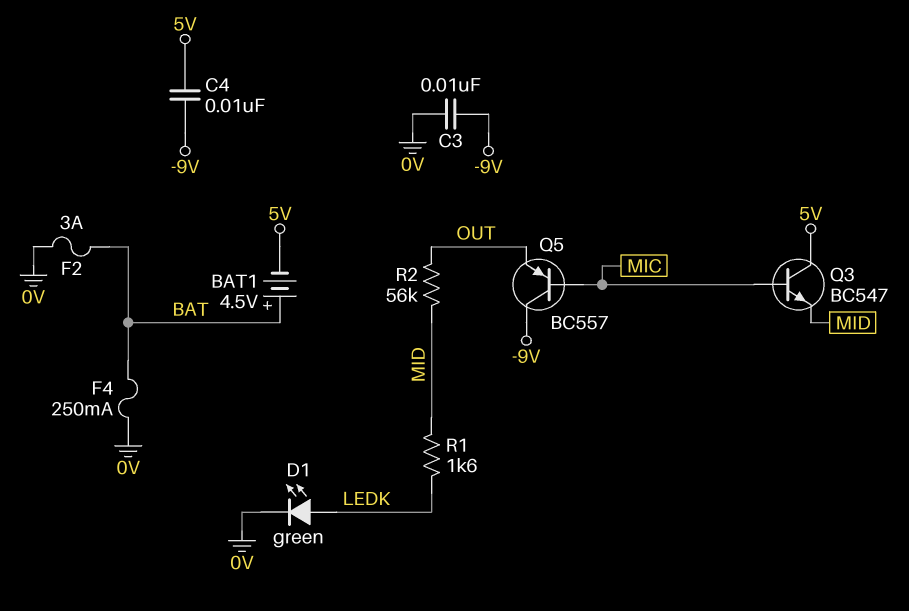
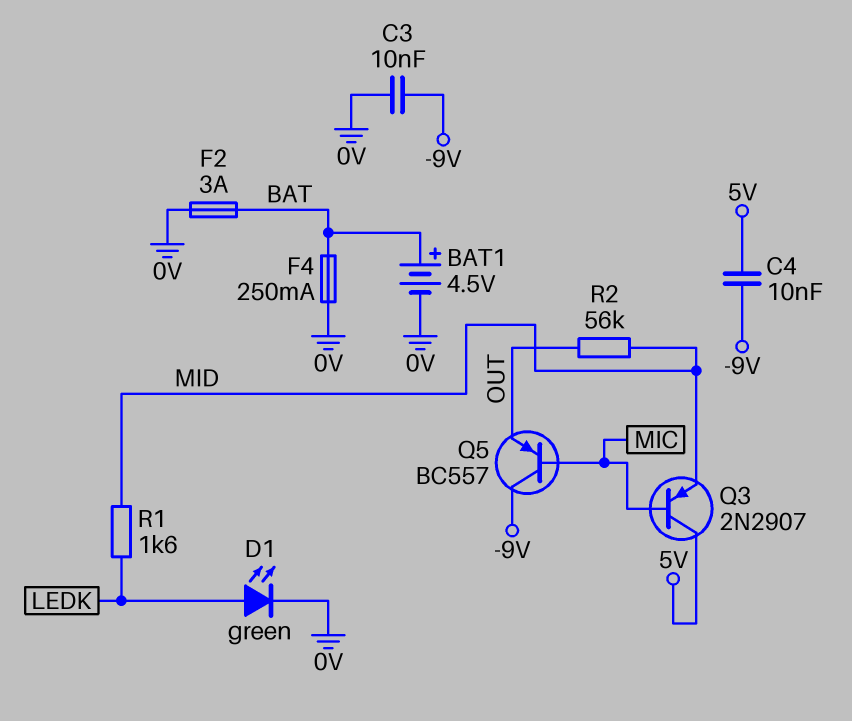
BAT1: 4.5V (plus BAT, minus 5V) -> 4.5V (plus BAT, minus 0V)
Q3: NPN BC547 (B MIC, C 5V, E MID) -> PNP 2N2907 (B MIC, C 5V, E MID)

